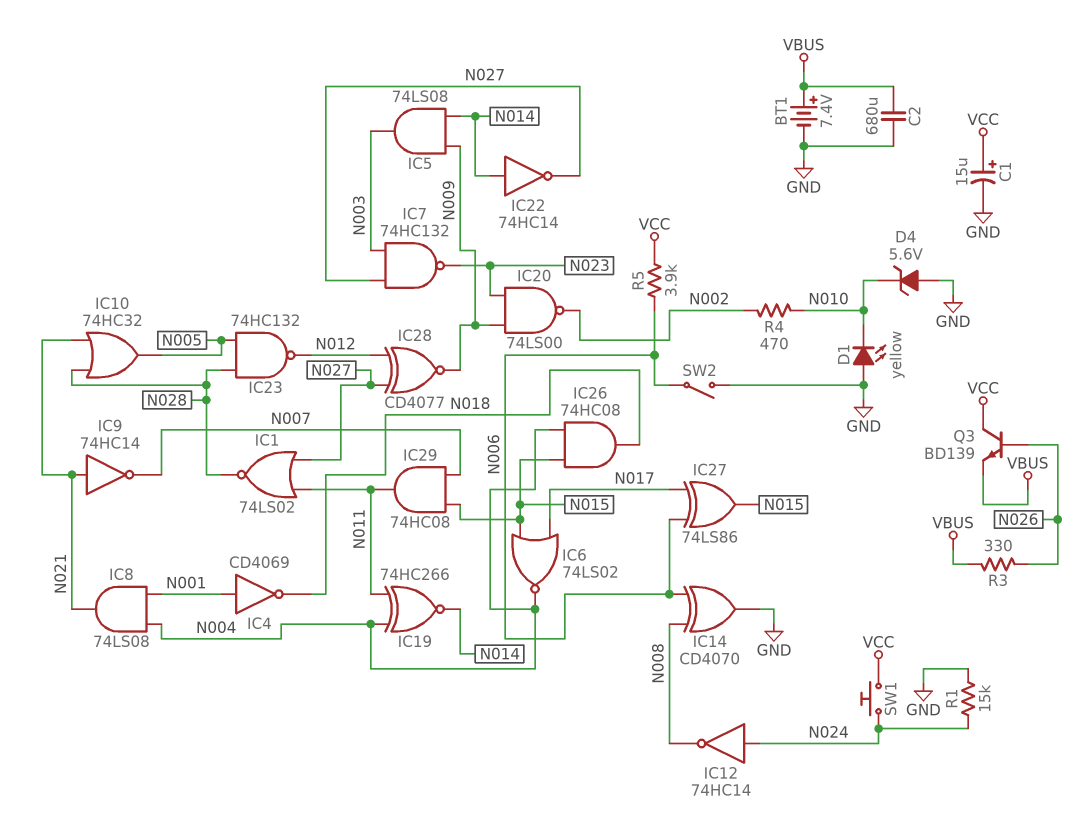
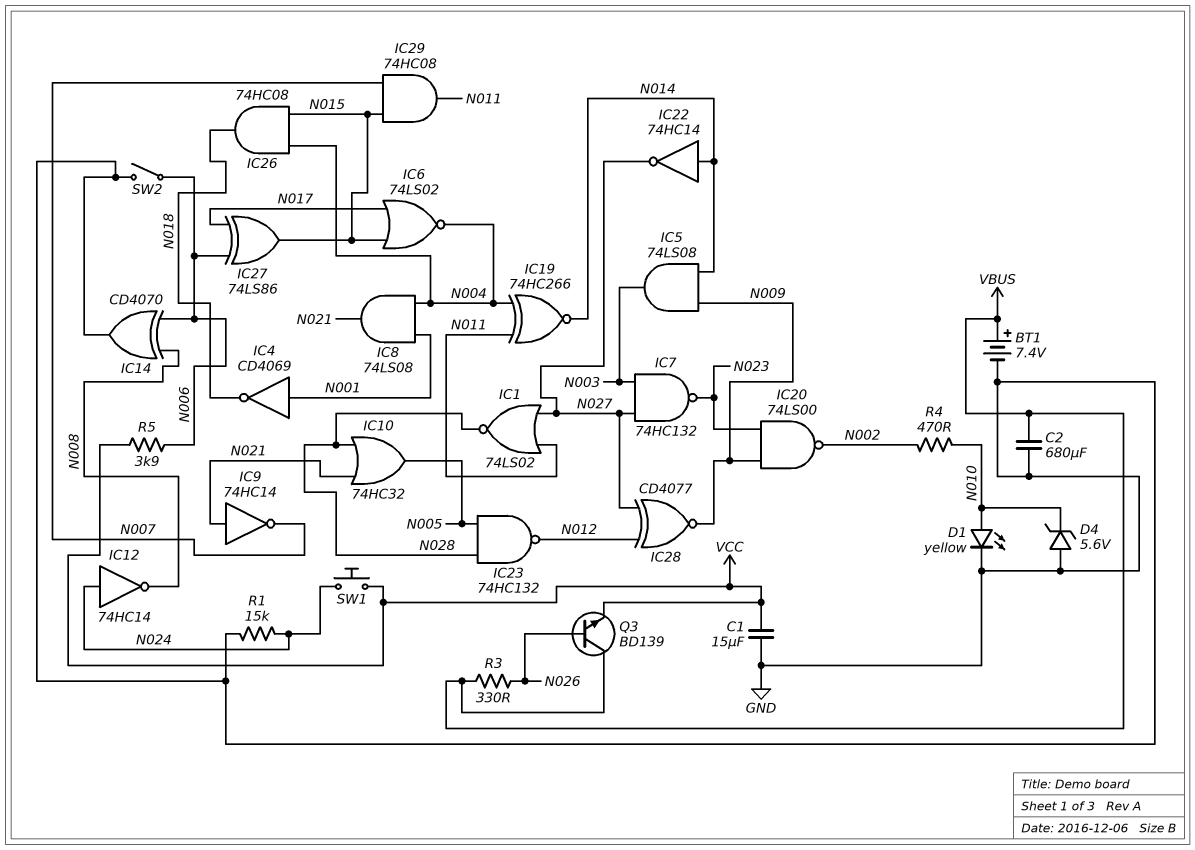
C1: 15uF (plus VCC, minus GND) -> 15uF (GND, VCC)
D1: LED yellow (A GND, K N010) -> LED yellow (A N010, K GND)
Q3: NPN BD139 (B N026, C VCC, E VBUS) -> NPN BD139 (B N026, C VBUS, E VCC)

